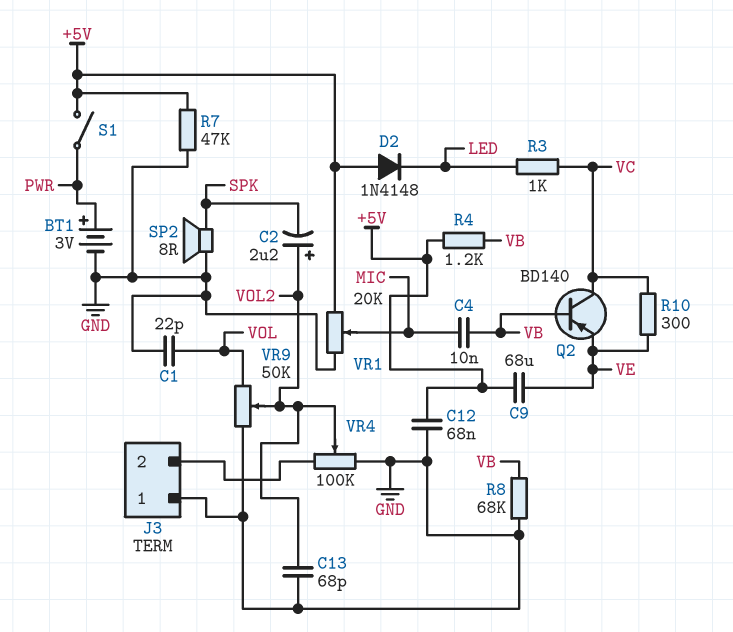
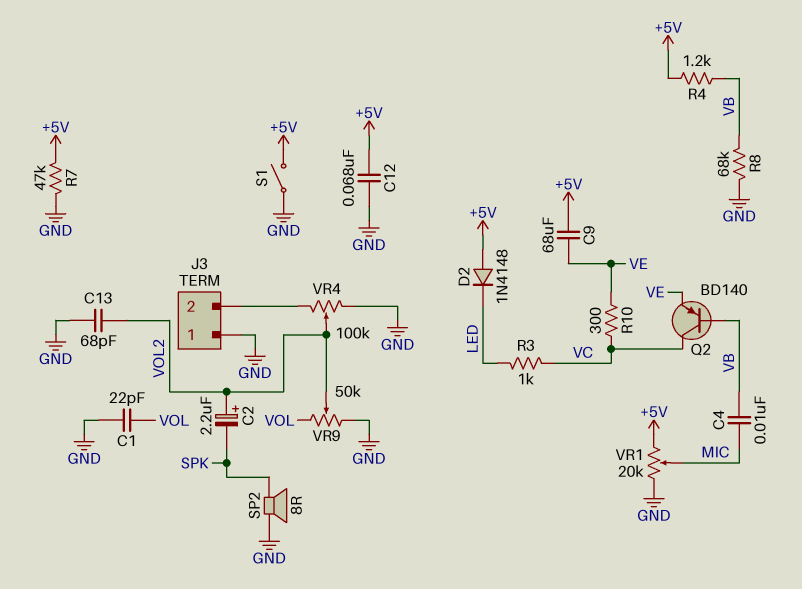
BT1: 3V (plus PWR, minus GND) -> none
S1: switch (+5V, PWR) -> switch (+5V, GND)

